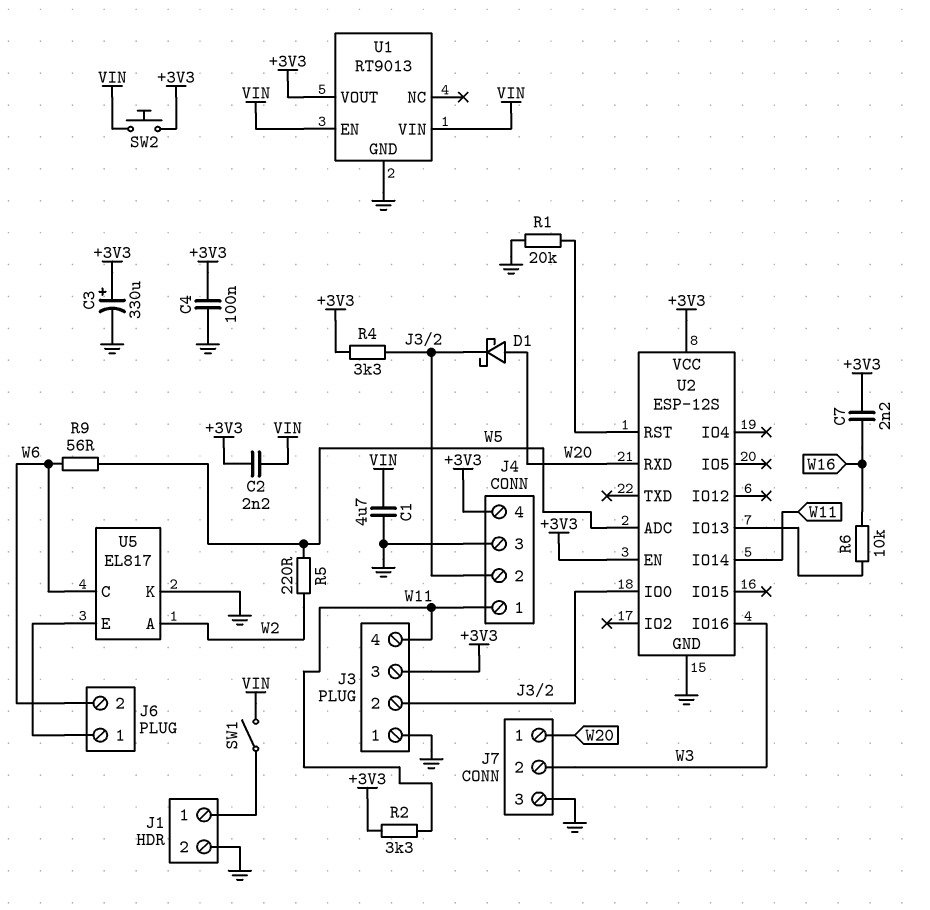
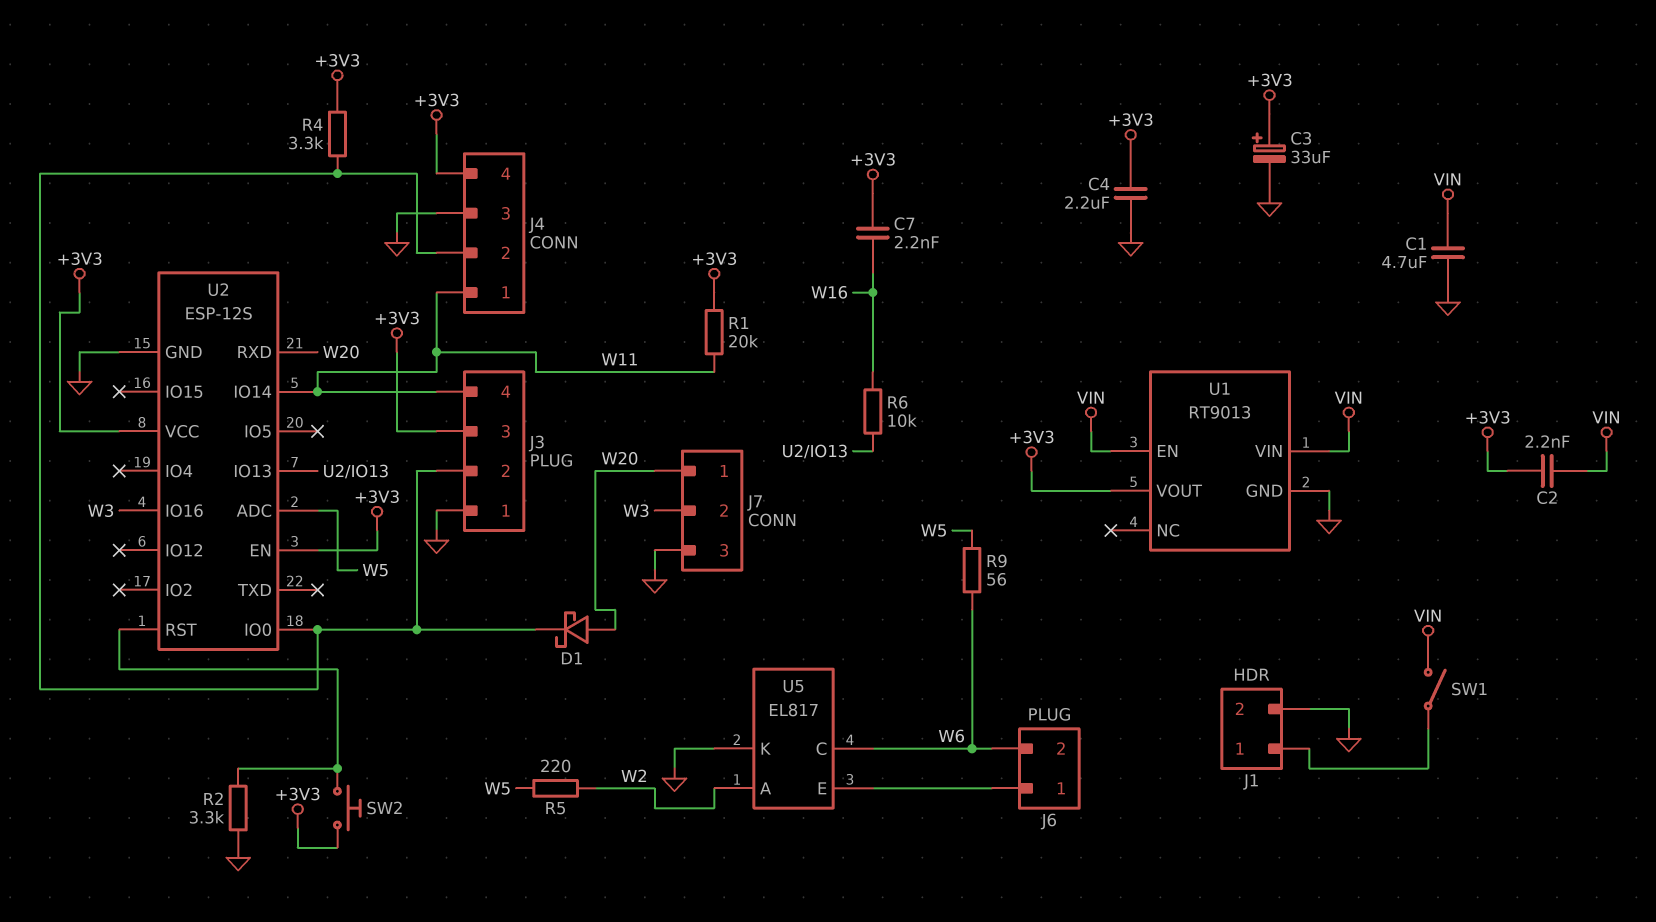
C3: 330uF (plus +3V3, minus GND) -> 33uF (plus +3V3, minus GND)
C4: 100nF (+3V3, GND) -> 2.2uF (+3V3, GND)
R1: 20k (GND, U2/RST) -> 20k (+3V3, W11)
R2: 3.3k (+3V3, W11) -> 3.3k (GND, U2/RST)
SW2: button (+3V3, VIN) -> button (+3V3, U2/RST)

